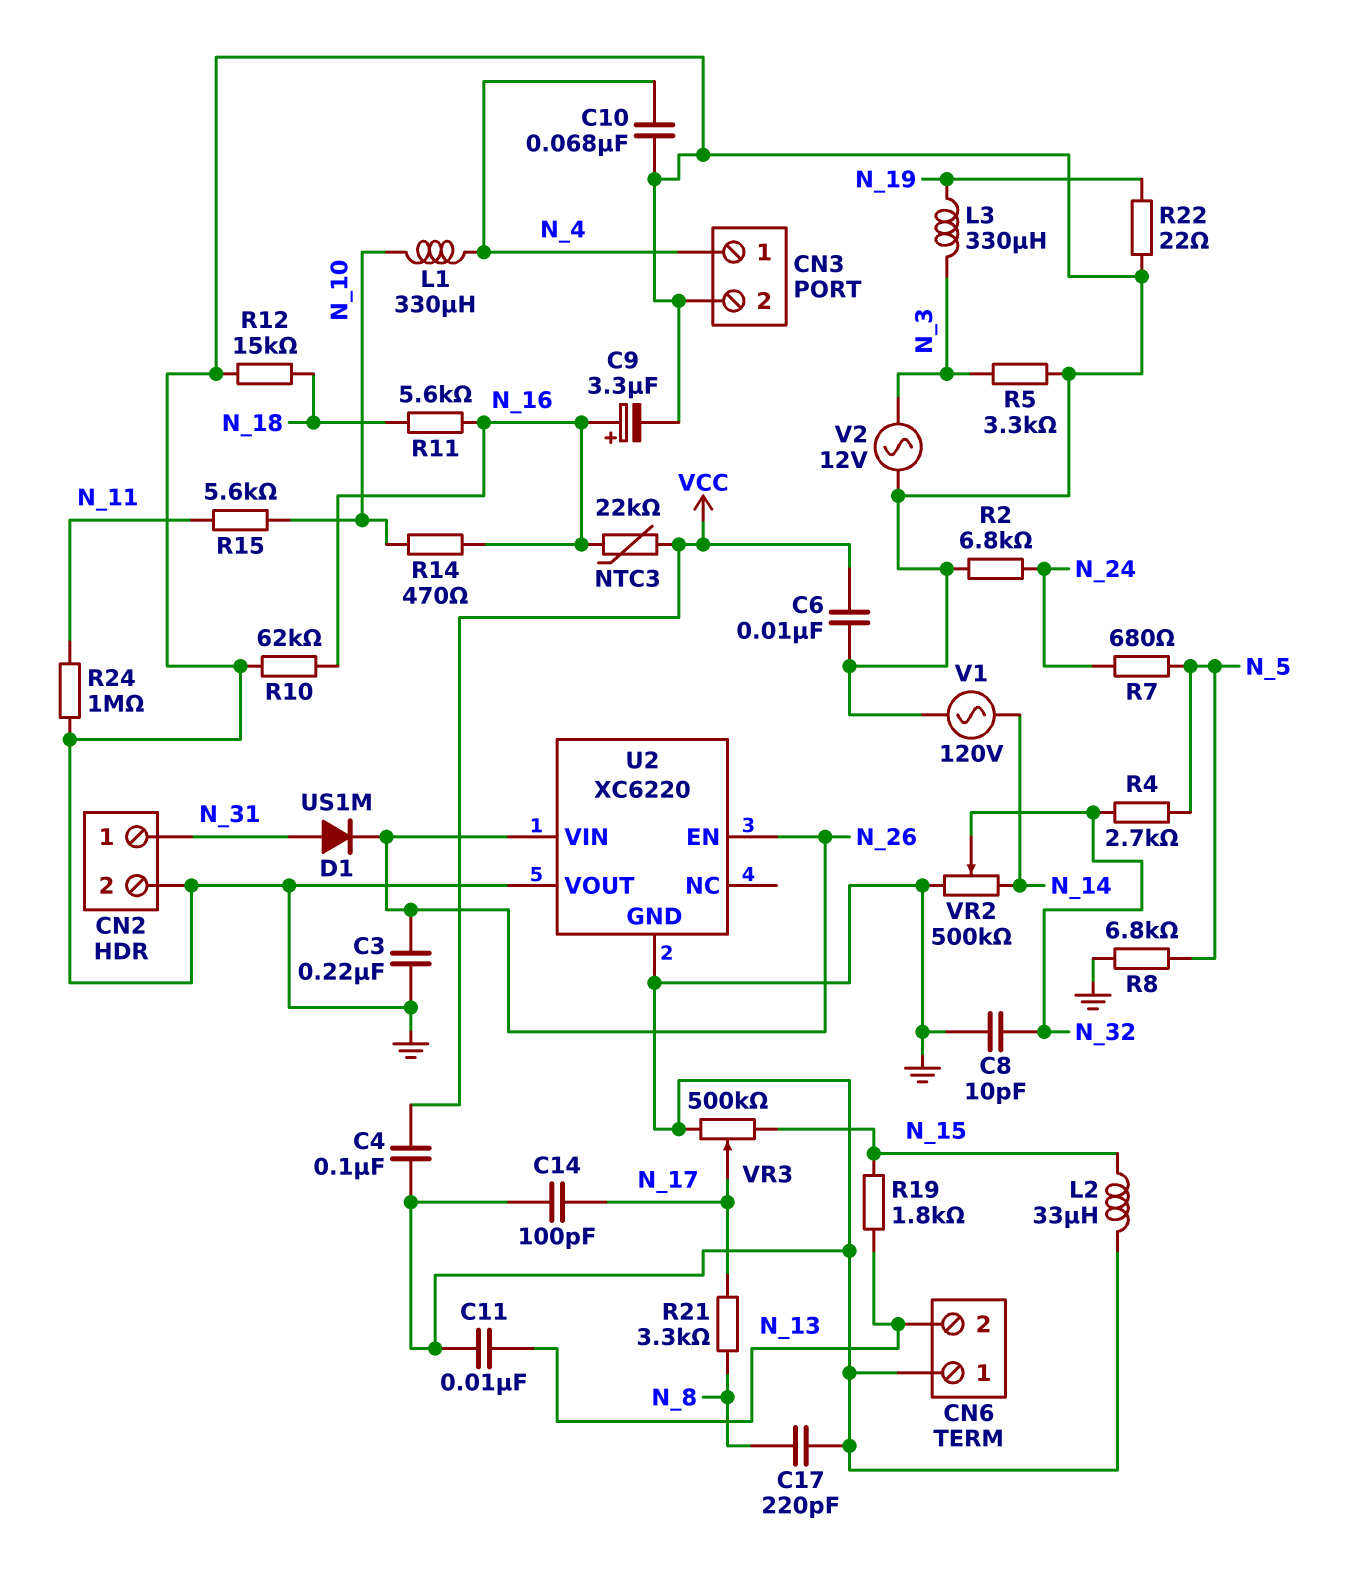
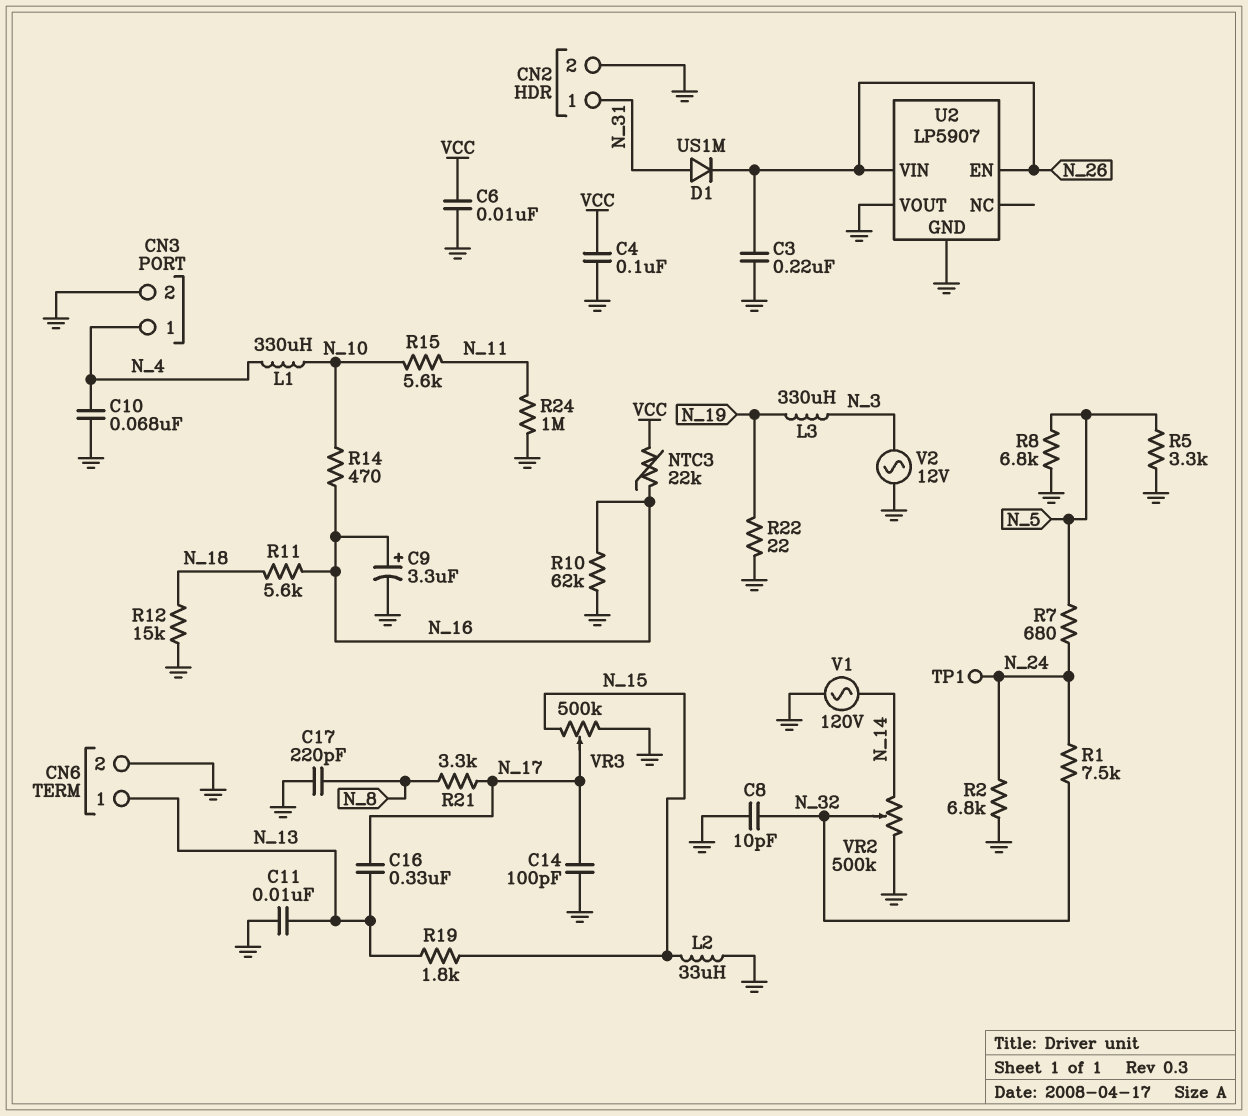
C16: none -> 330nF (N_13, N_17)
CN6 pin 1: GND -> N_13
CN6 pin 2: N_13 -> GND
R1: none -> 7.5k (N_24, N_32)
R4: 2.7k (N_5, N_32) -> none
R5: 3.3k (GND, N_3) -> 3.3k (GND, N_5)
TP1: none -> test point (N_24)
U2: XC6220 -> LP5907

